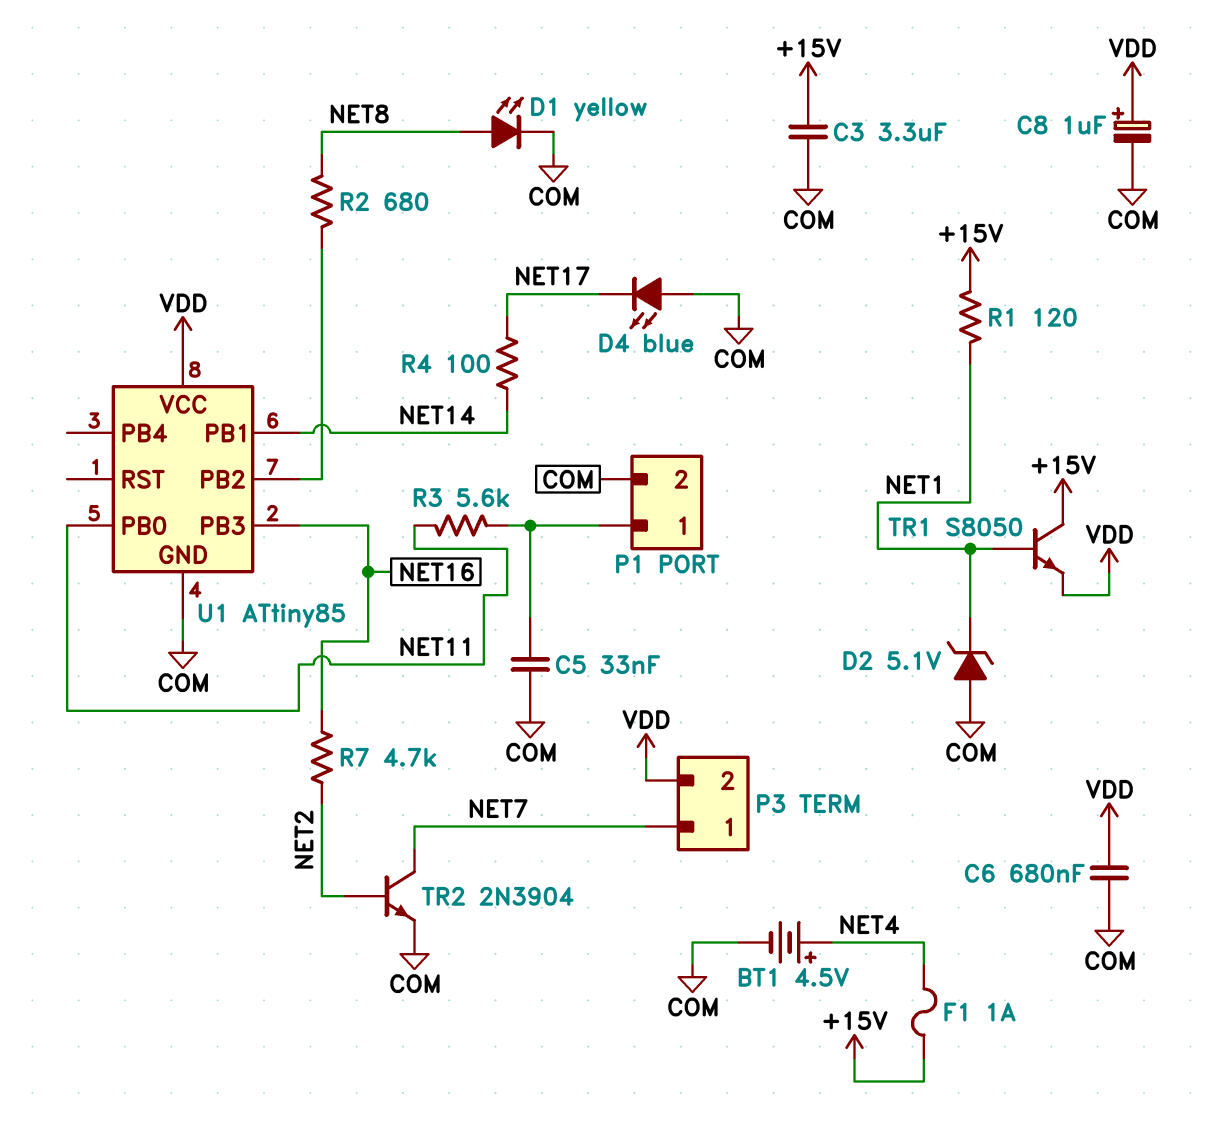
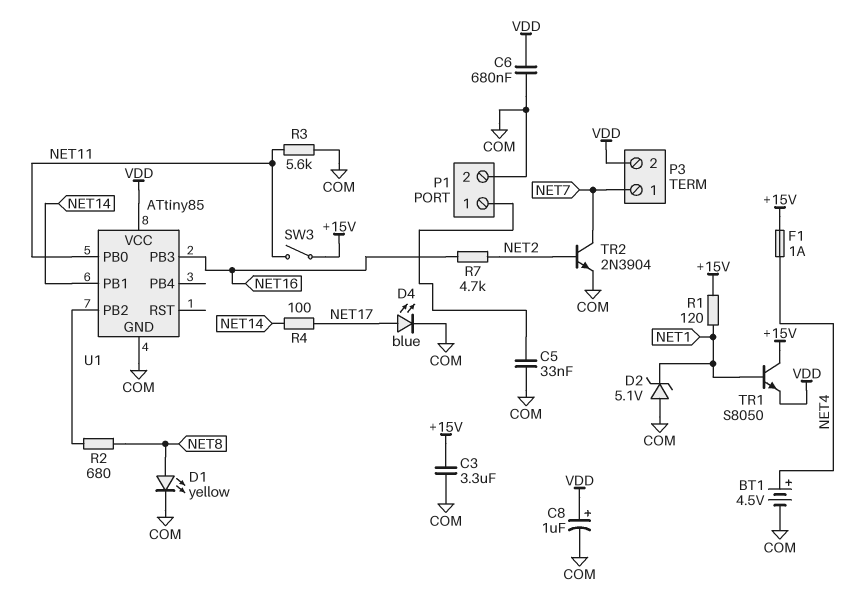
D4: LED blue (A COM, K NET17) -> LED blue (A NET17, K COM)
R3: 5.6k (NET11, P1/1) -> 5.6k (COM, NET11)
SW3: none -> switch (+15V, NET11)

